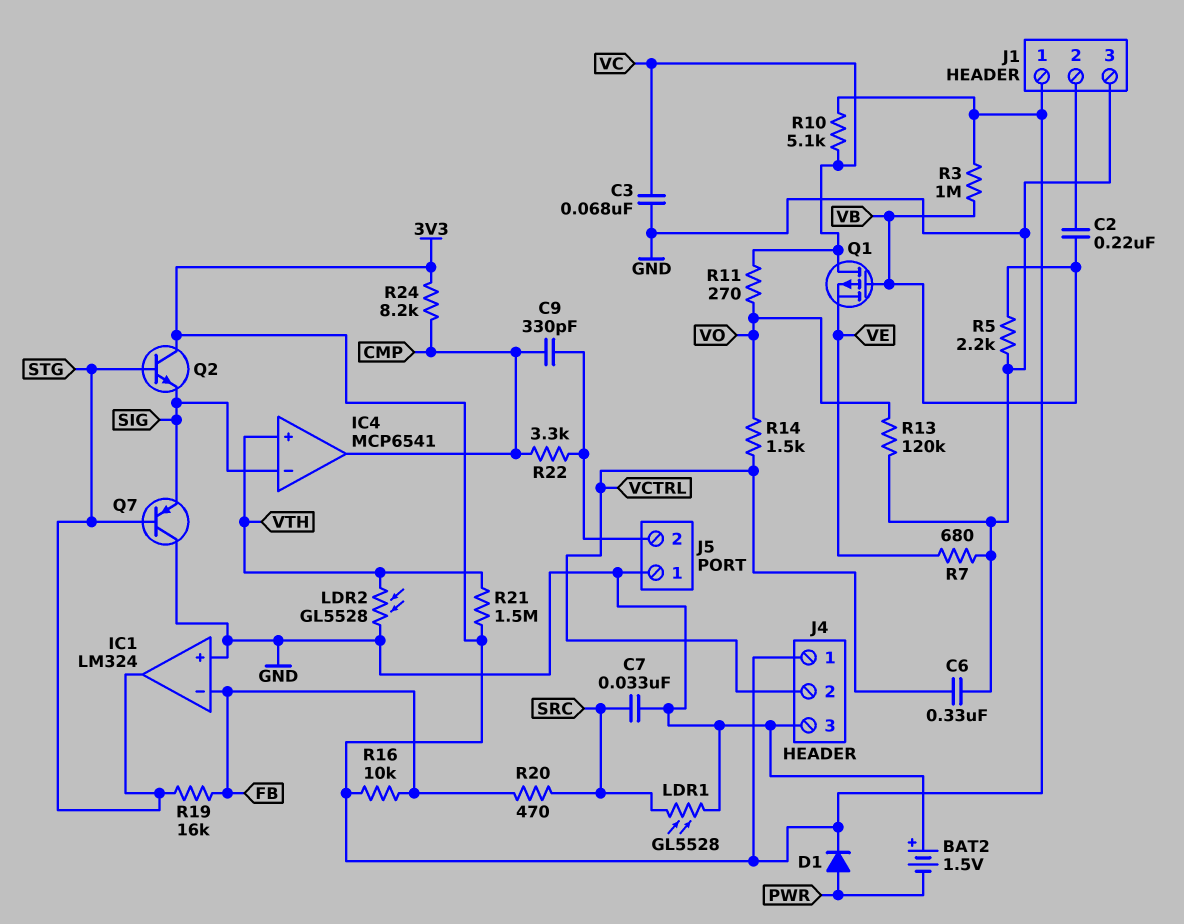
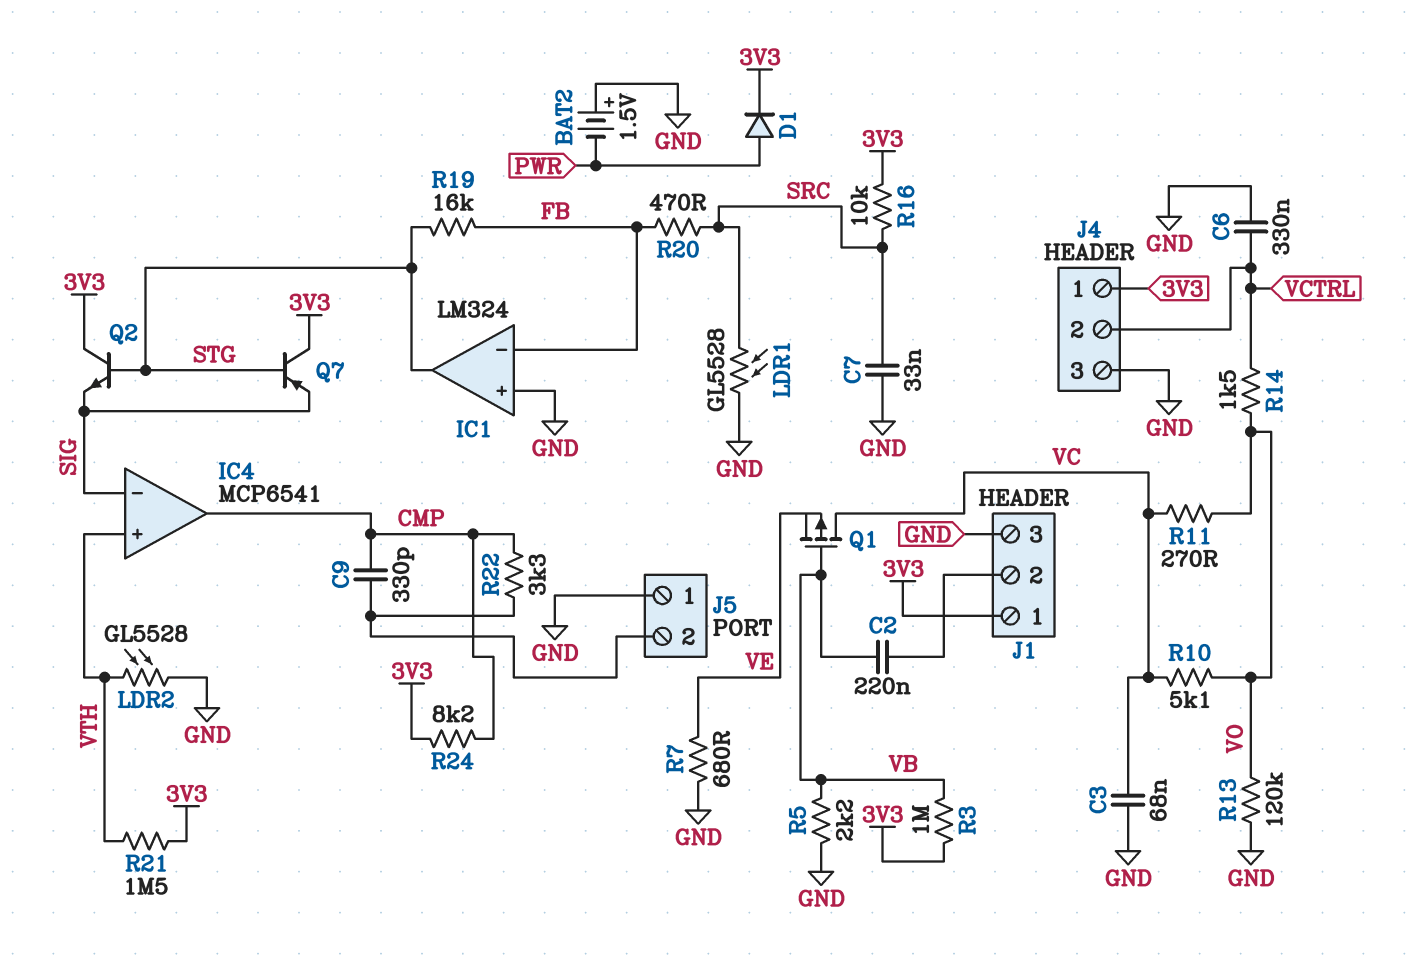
Q7: PNP (B STG, C GND, E SIG) -> PNP (B STG, C 3V3, E SIG)
R10: 5.1k (3V3, VC) -> 5.1k (VC, VO)
R16: 10k (3V3, FB) -> 10k (3V3, SRC)

